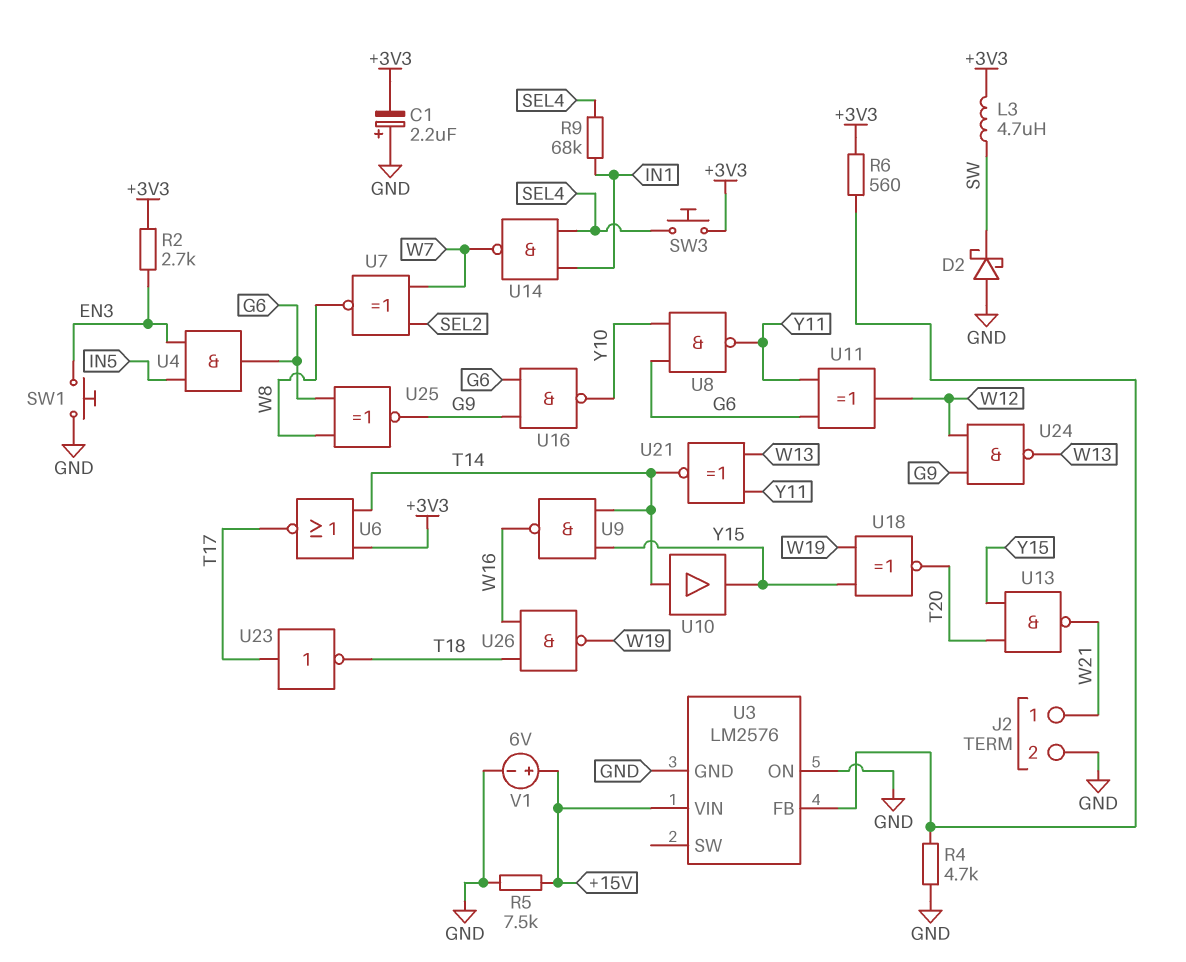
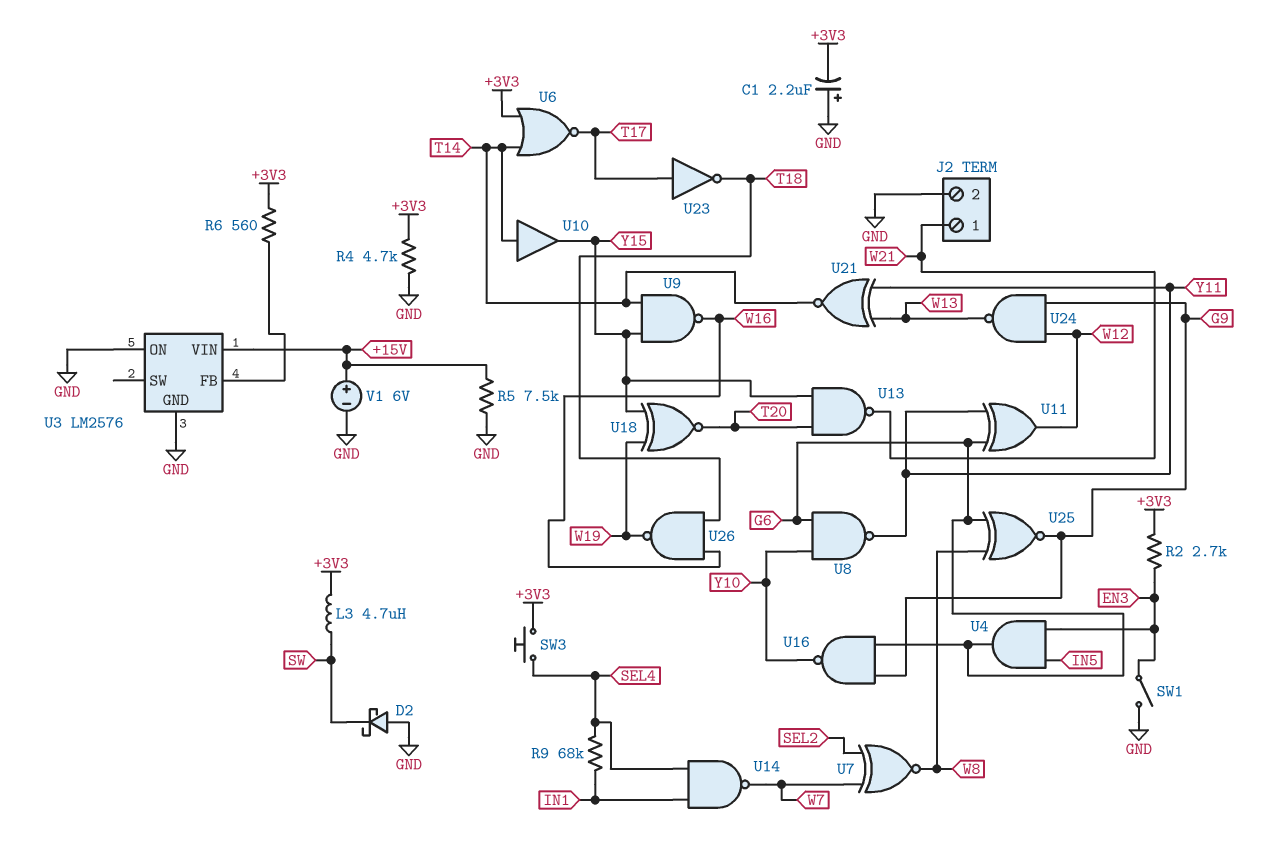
R4: 4.7k (GND, U3/FB) -> 4.7k (+3V3, GND)
SW1: button (EN3, GND) -> switch (EN3, GND)

